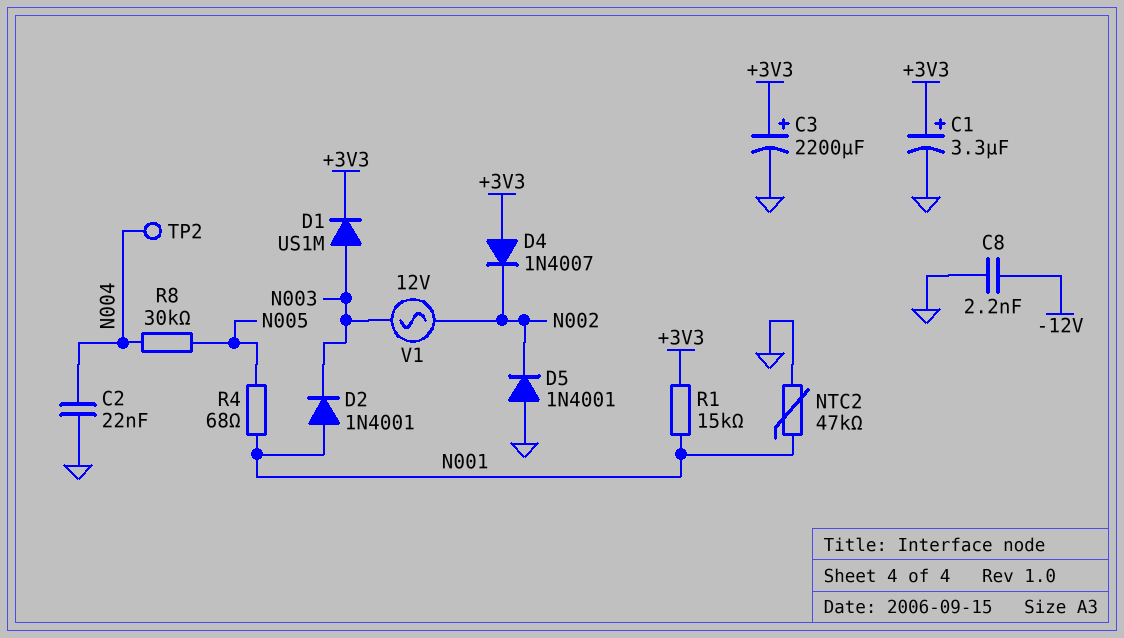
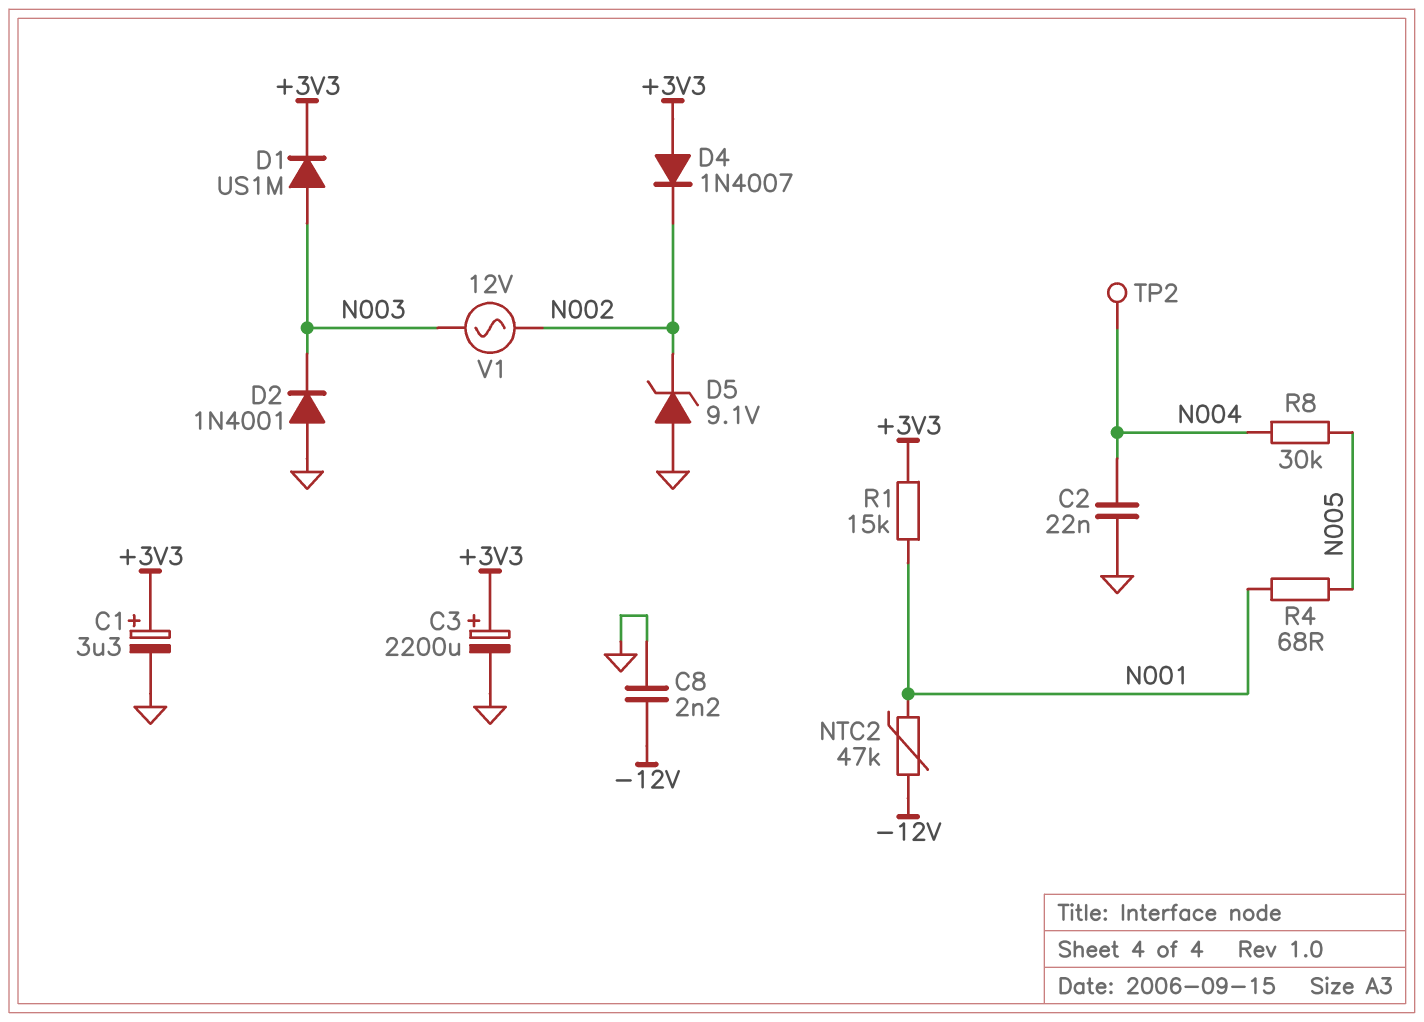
D2: diode 1N4001 (A N001, K N003) -> diode 1N4001 (A GND, K N003)
D5: diode 1N4001 (A GND, K N002) -> zener 9.1V (A GND, K N002)
NTC2: 47k (GND, N001) -> 47k (-12V, N001)

